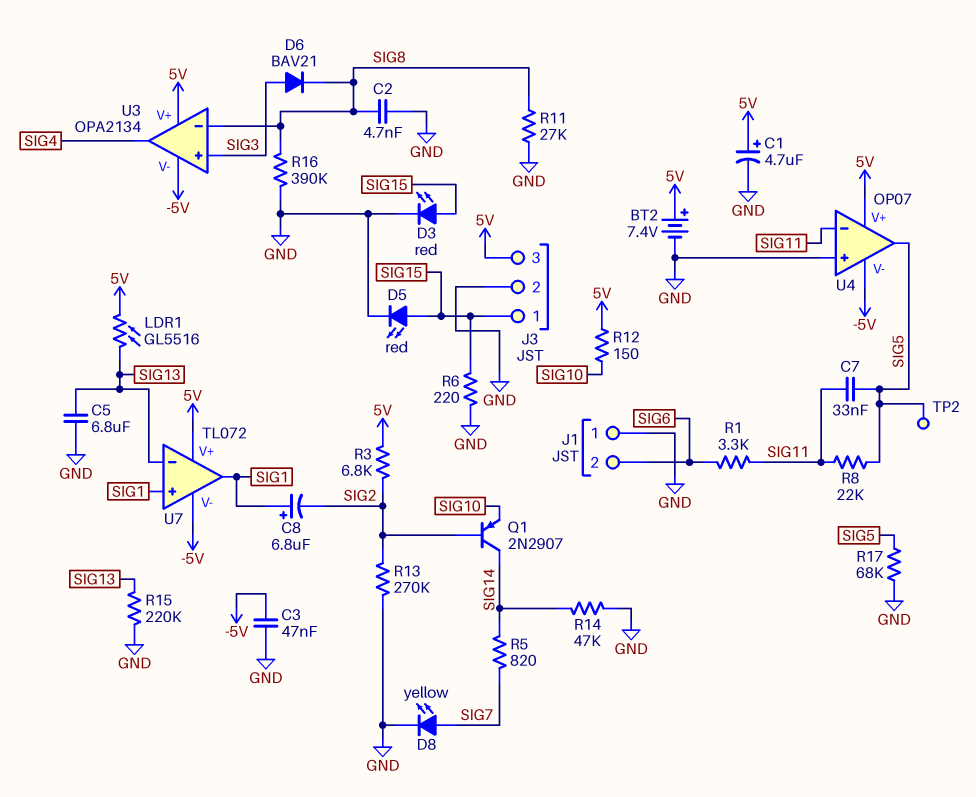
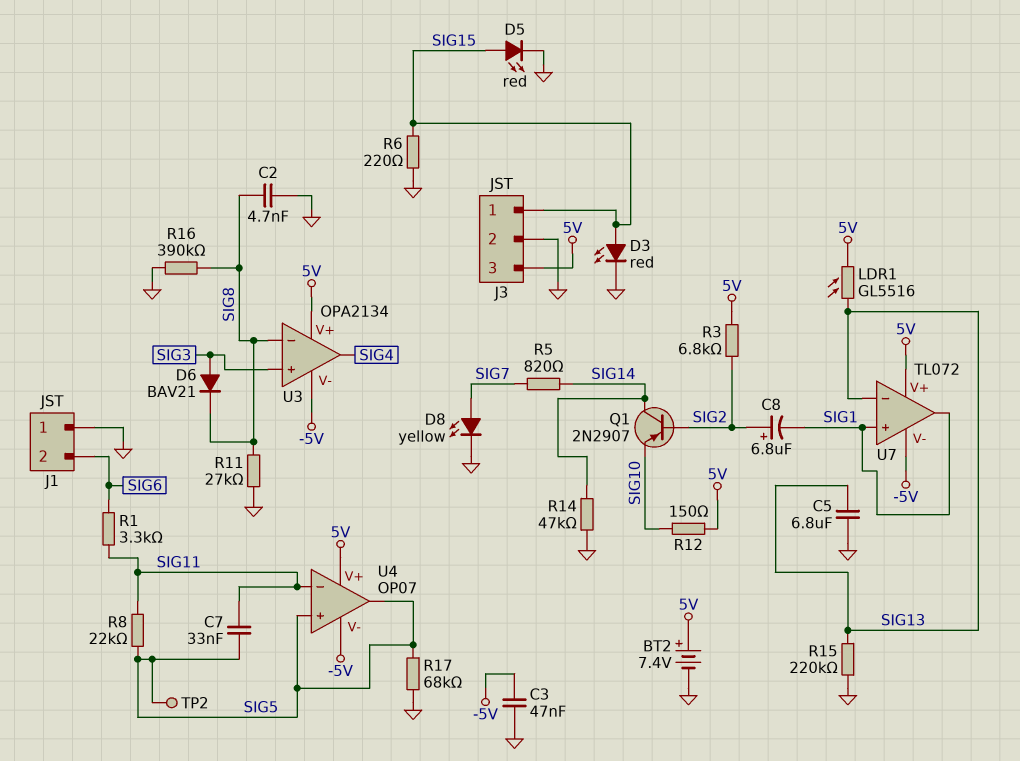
C1: 4.7uF (plus 5V, minus GND) -> none
C8: 6.8uF (plus SIG1, minus SIG2) -> 6.8uF (plus SIG2, minus SIG1)
R13: 270k (GND, SIG2) -> none
U4 pin in+: GND -> SIG5

